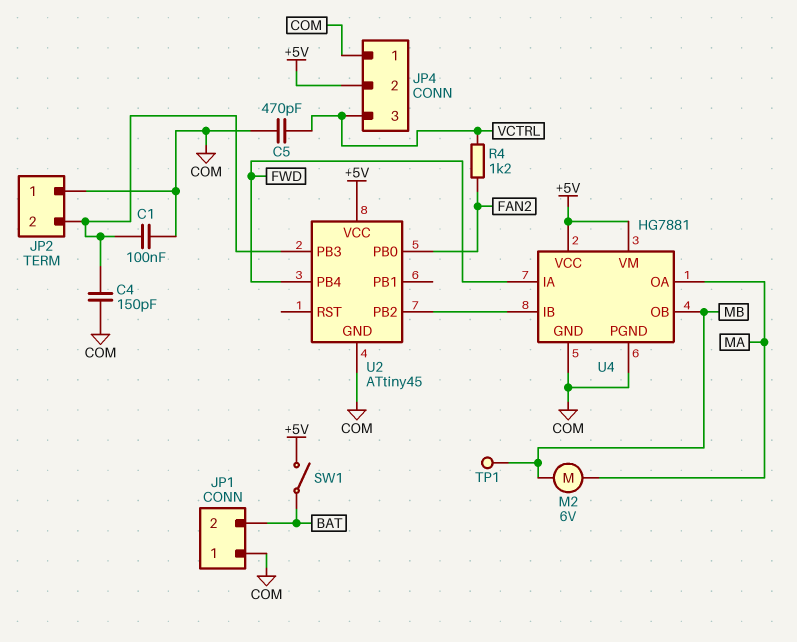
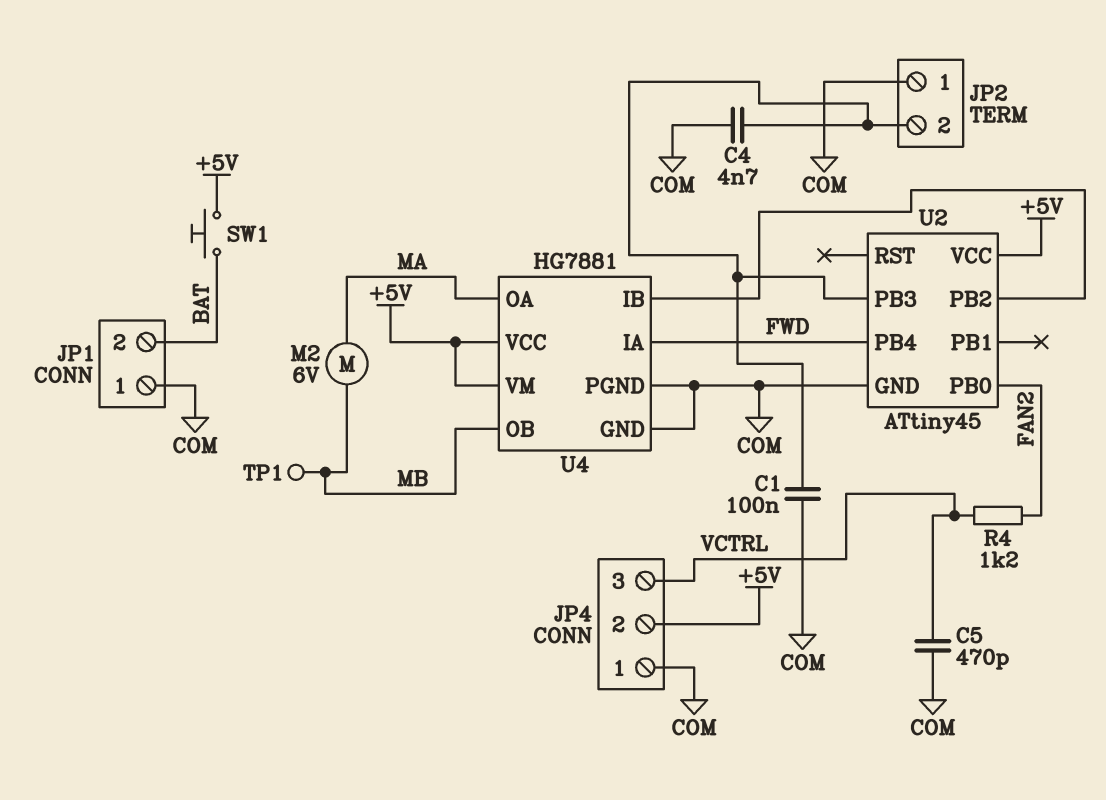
C4: 150pF (COM, JP2/2) -> 4.7nF (COM, JP2/2)
SW1: switch (+5V, BAT) -> button (+5V, BAT)

